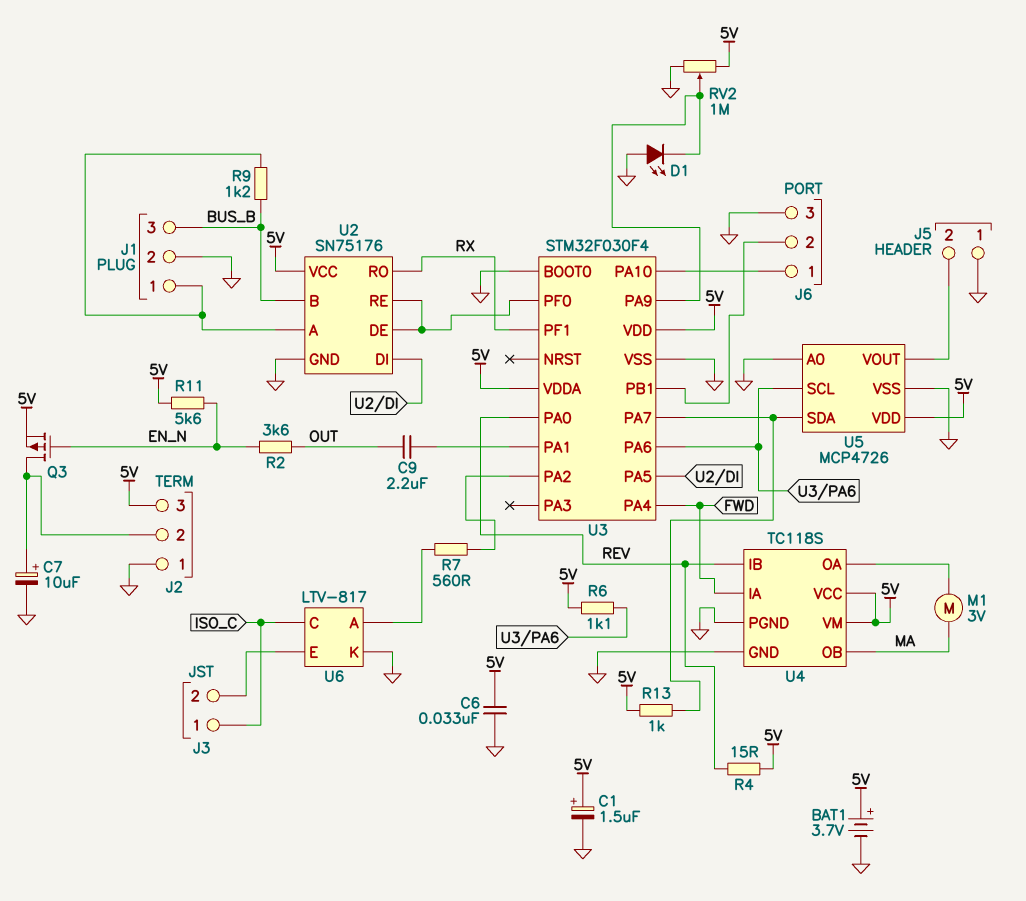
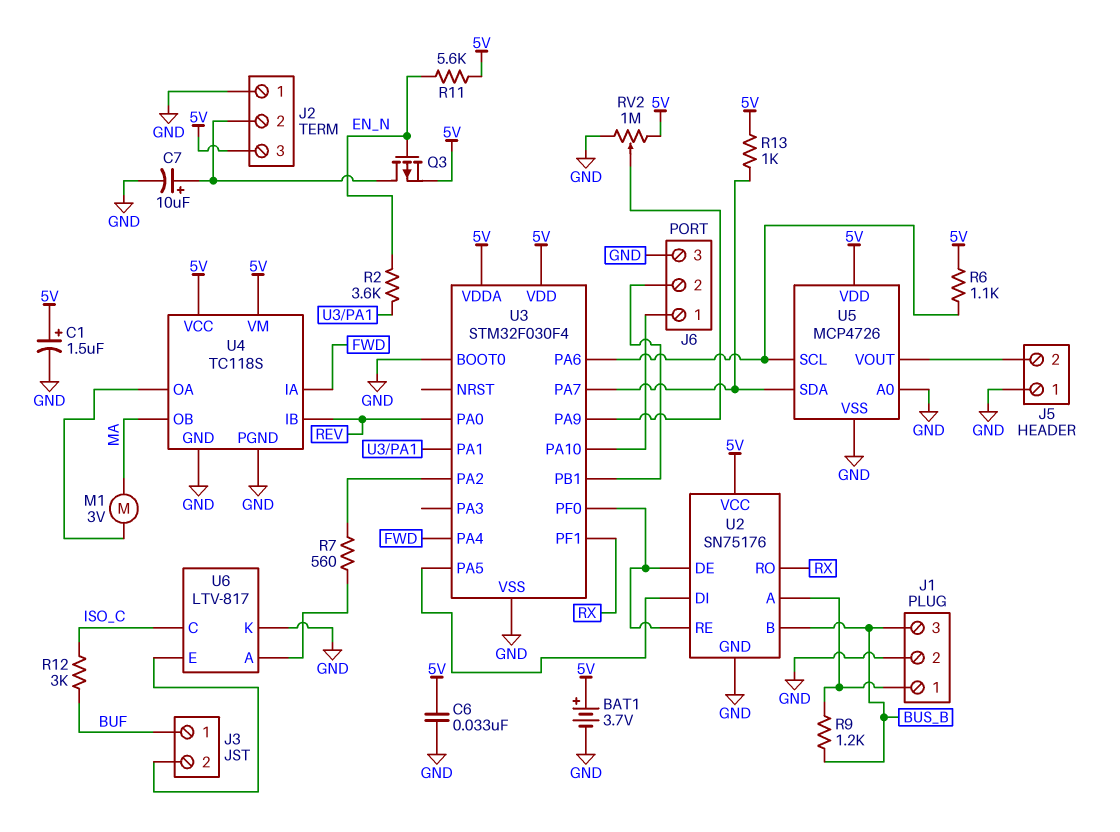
C9: 2.2uF (OUT, U3/PA1) -> none
D1: LED (A GND, K U3/PA9) -> none
J3 pin 1: ISO_C -> BUF
R2: 3.6k (EN_N, OUT) -> 3.6k (EN_N, U3/PA1)
R4: 15 (5V, REV) -> none
R12: none -> 3k (BUF, ISO_C)

